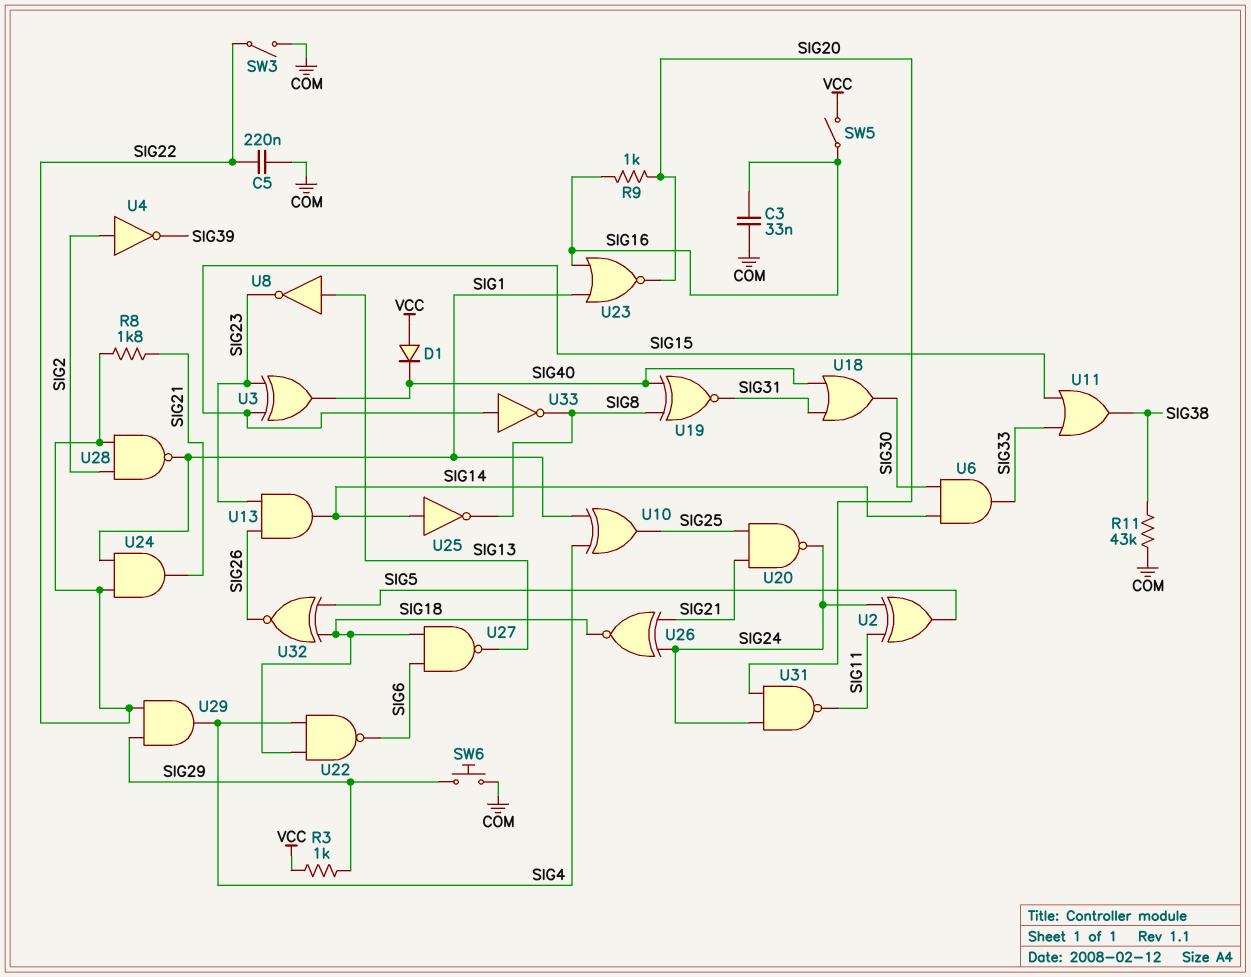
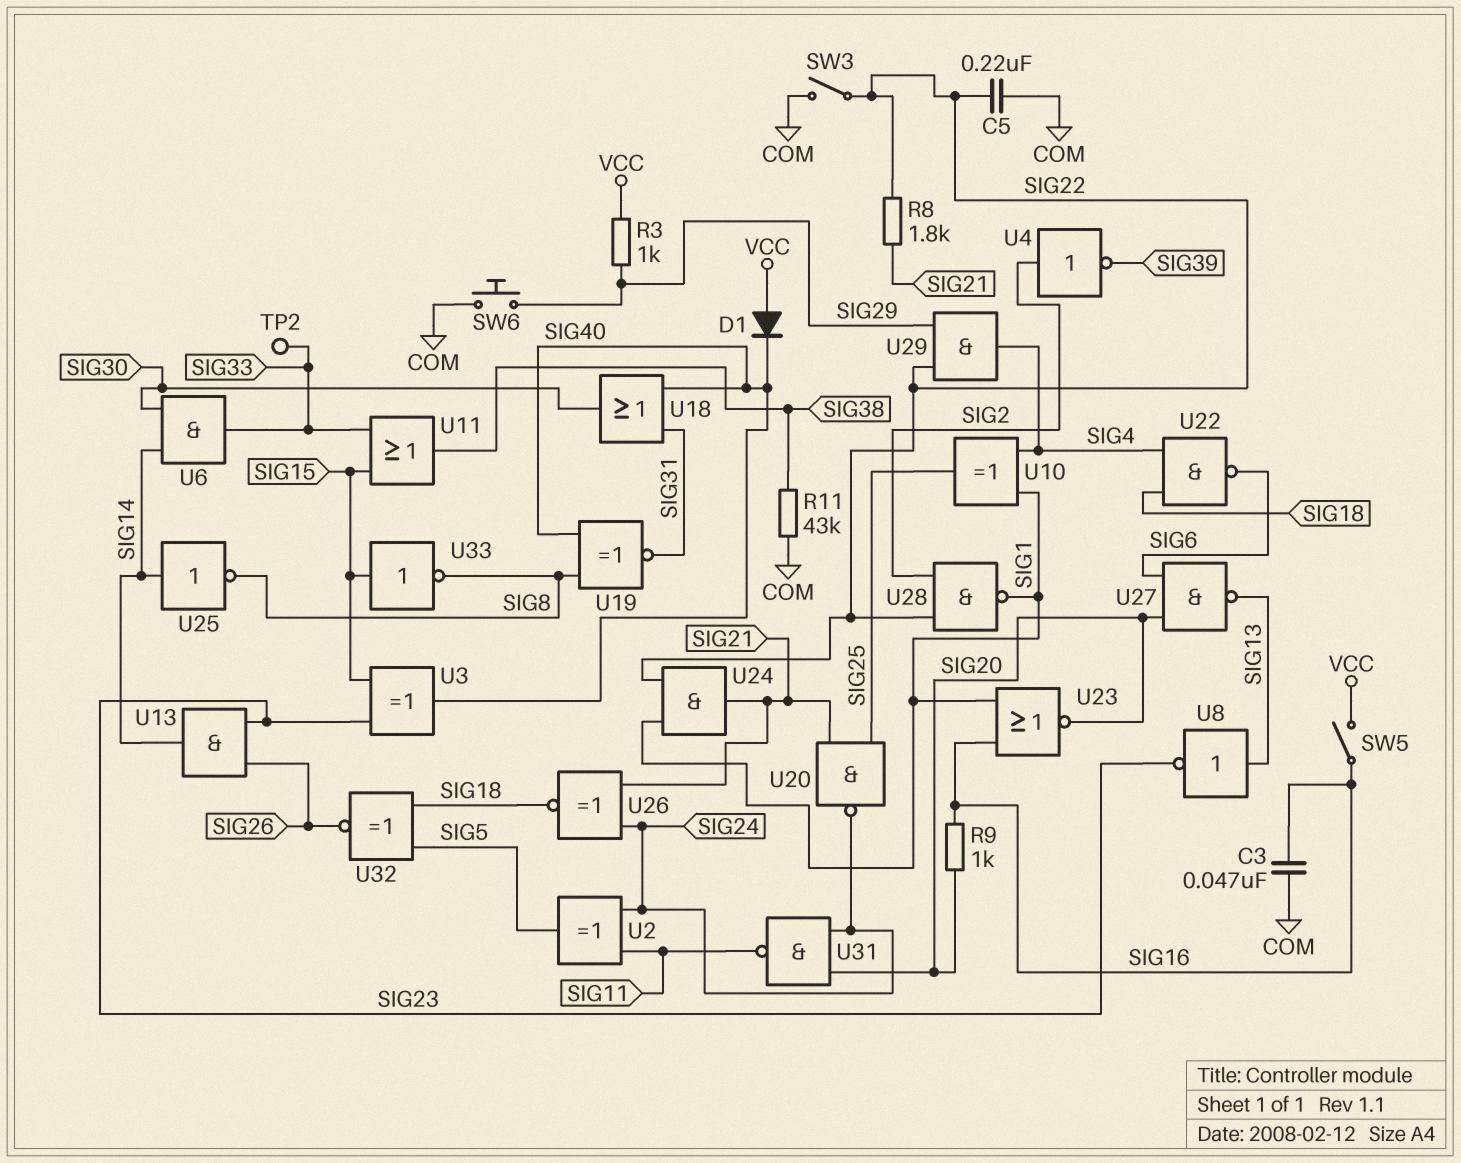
C3: 33nF (COM, SIG16) -> 47nF (COM, SIG16)
TP2: none -> test point (SIG33)
U27: NAND (in SIG6, in SIG18, out SIG13) -> NAND (in SIG6, in SIG20, out SIG13)

